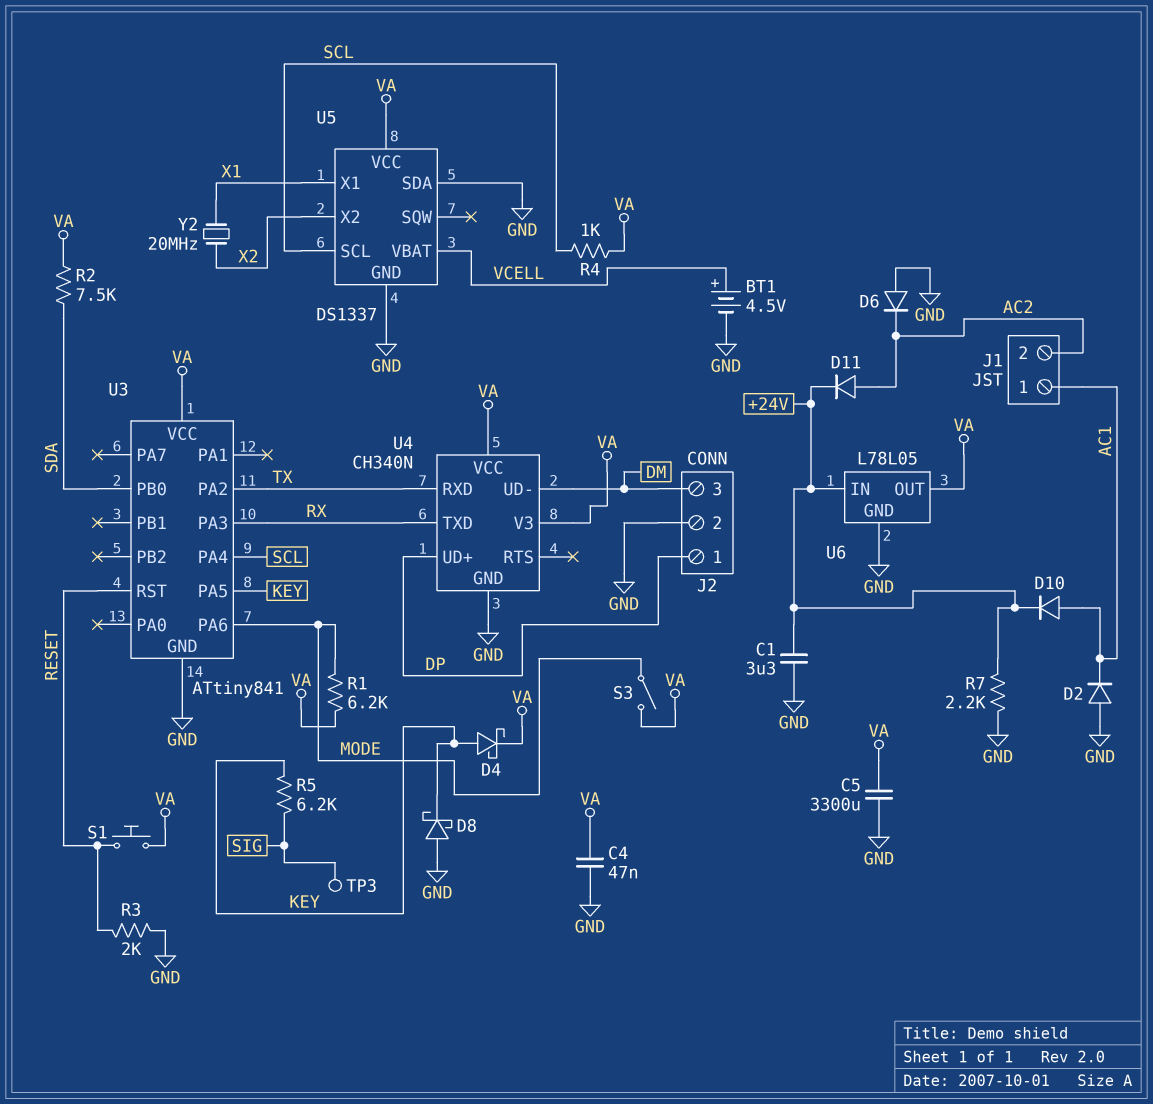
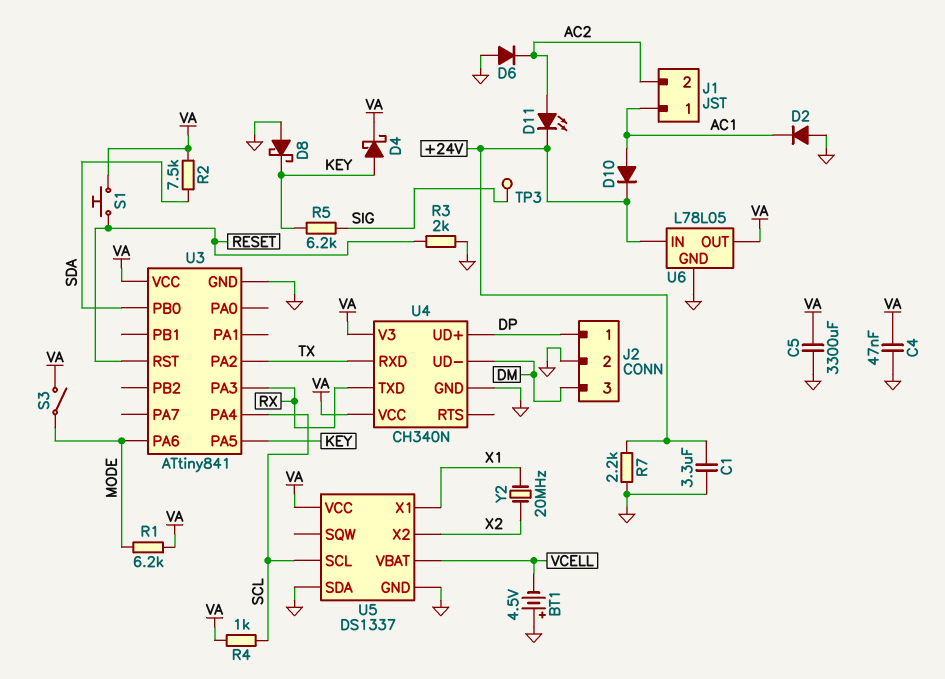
BT1: 4.5V (plus VCELL, minus GND) -> 4.5V (plus GND, minus VCELL)
D11: diode (A AC2, K +24V) -> LED (A AC2, K +24V)

